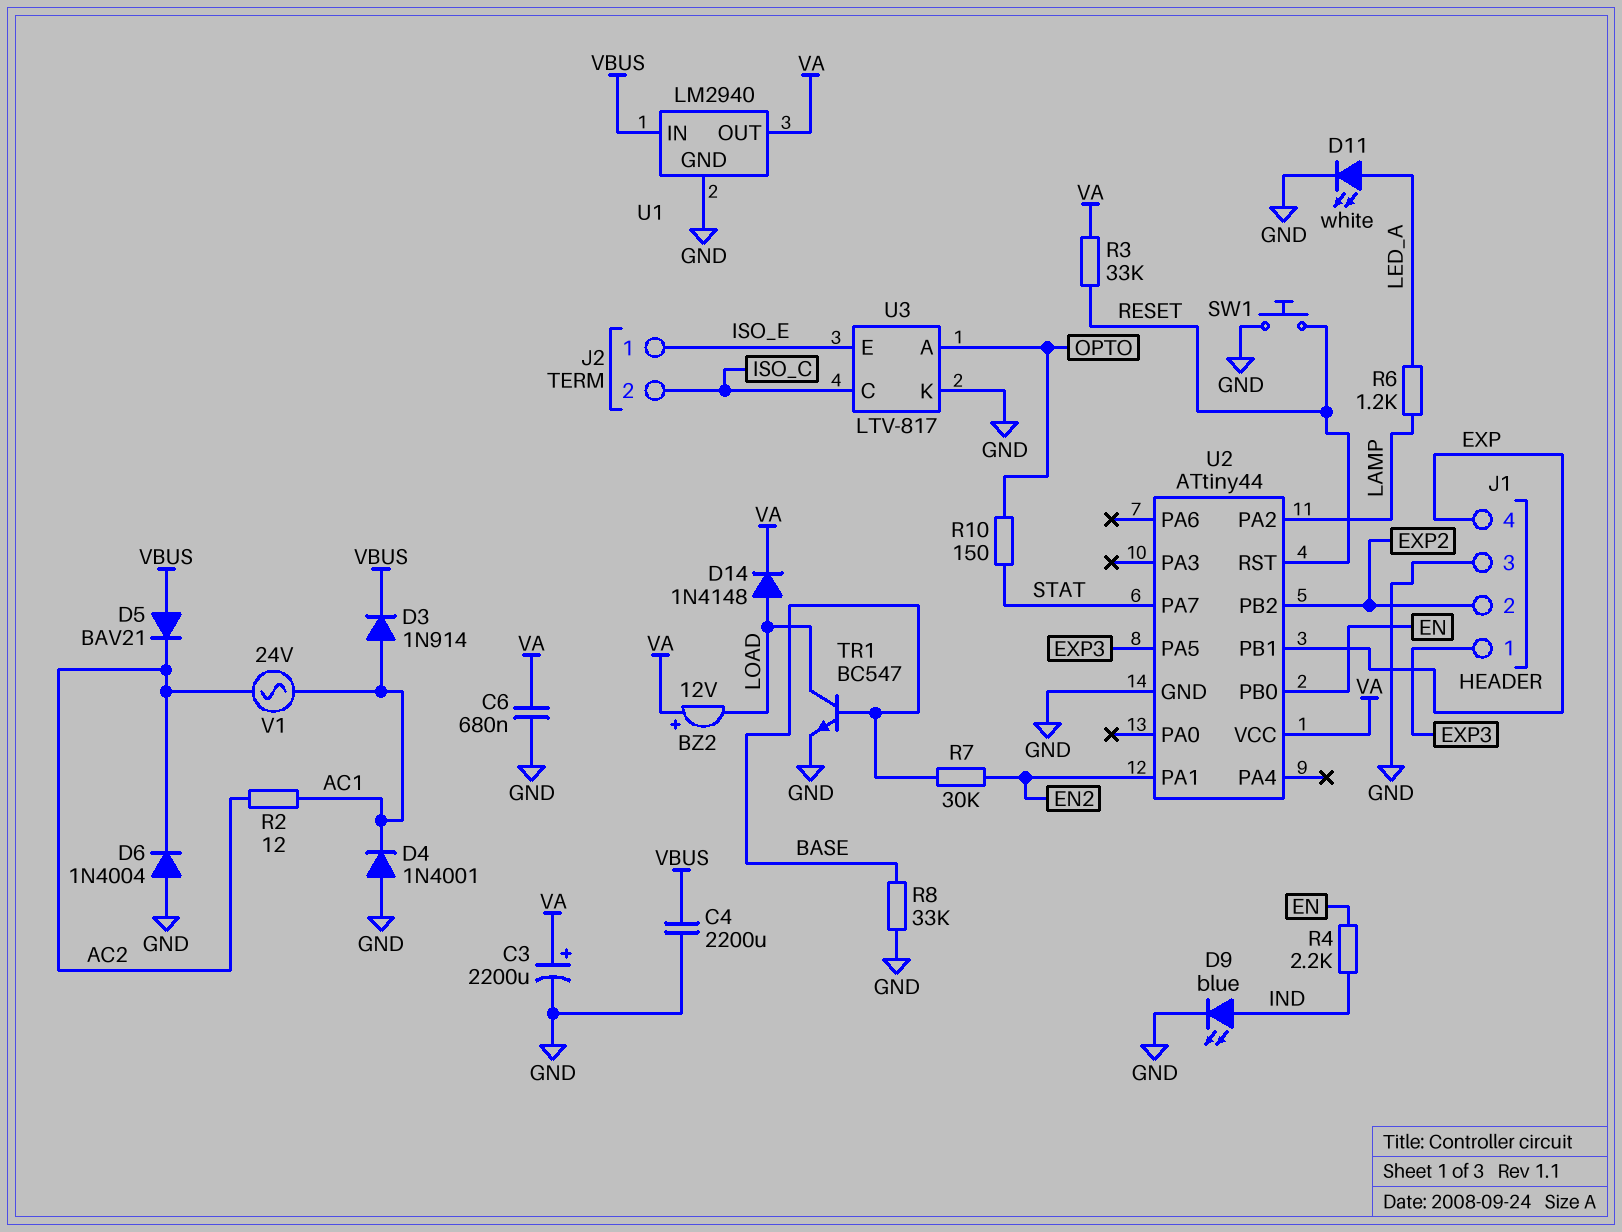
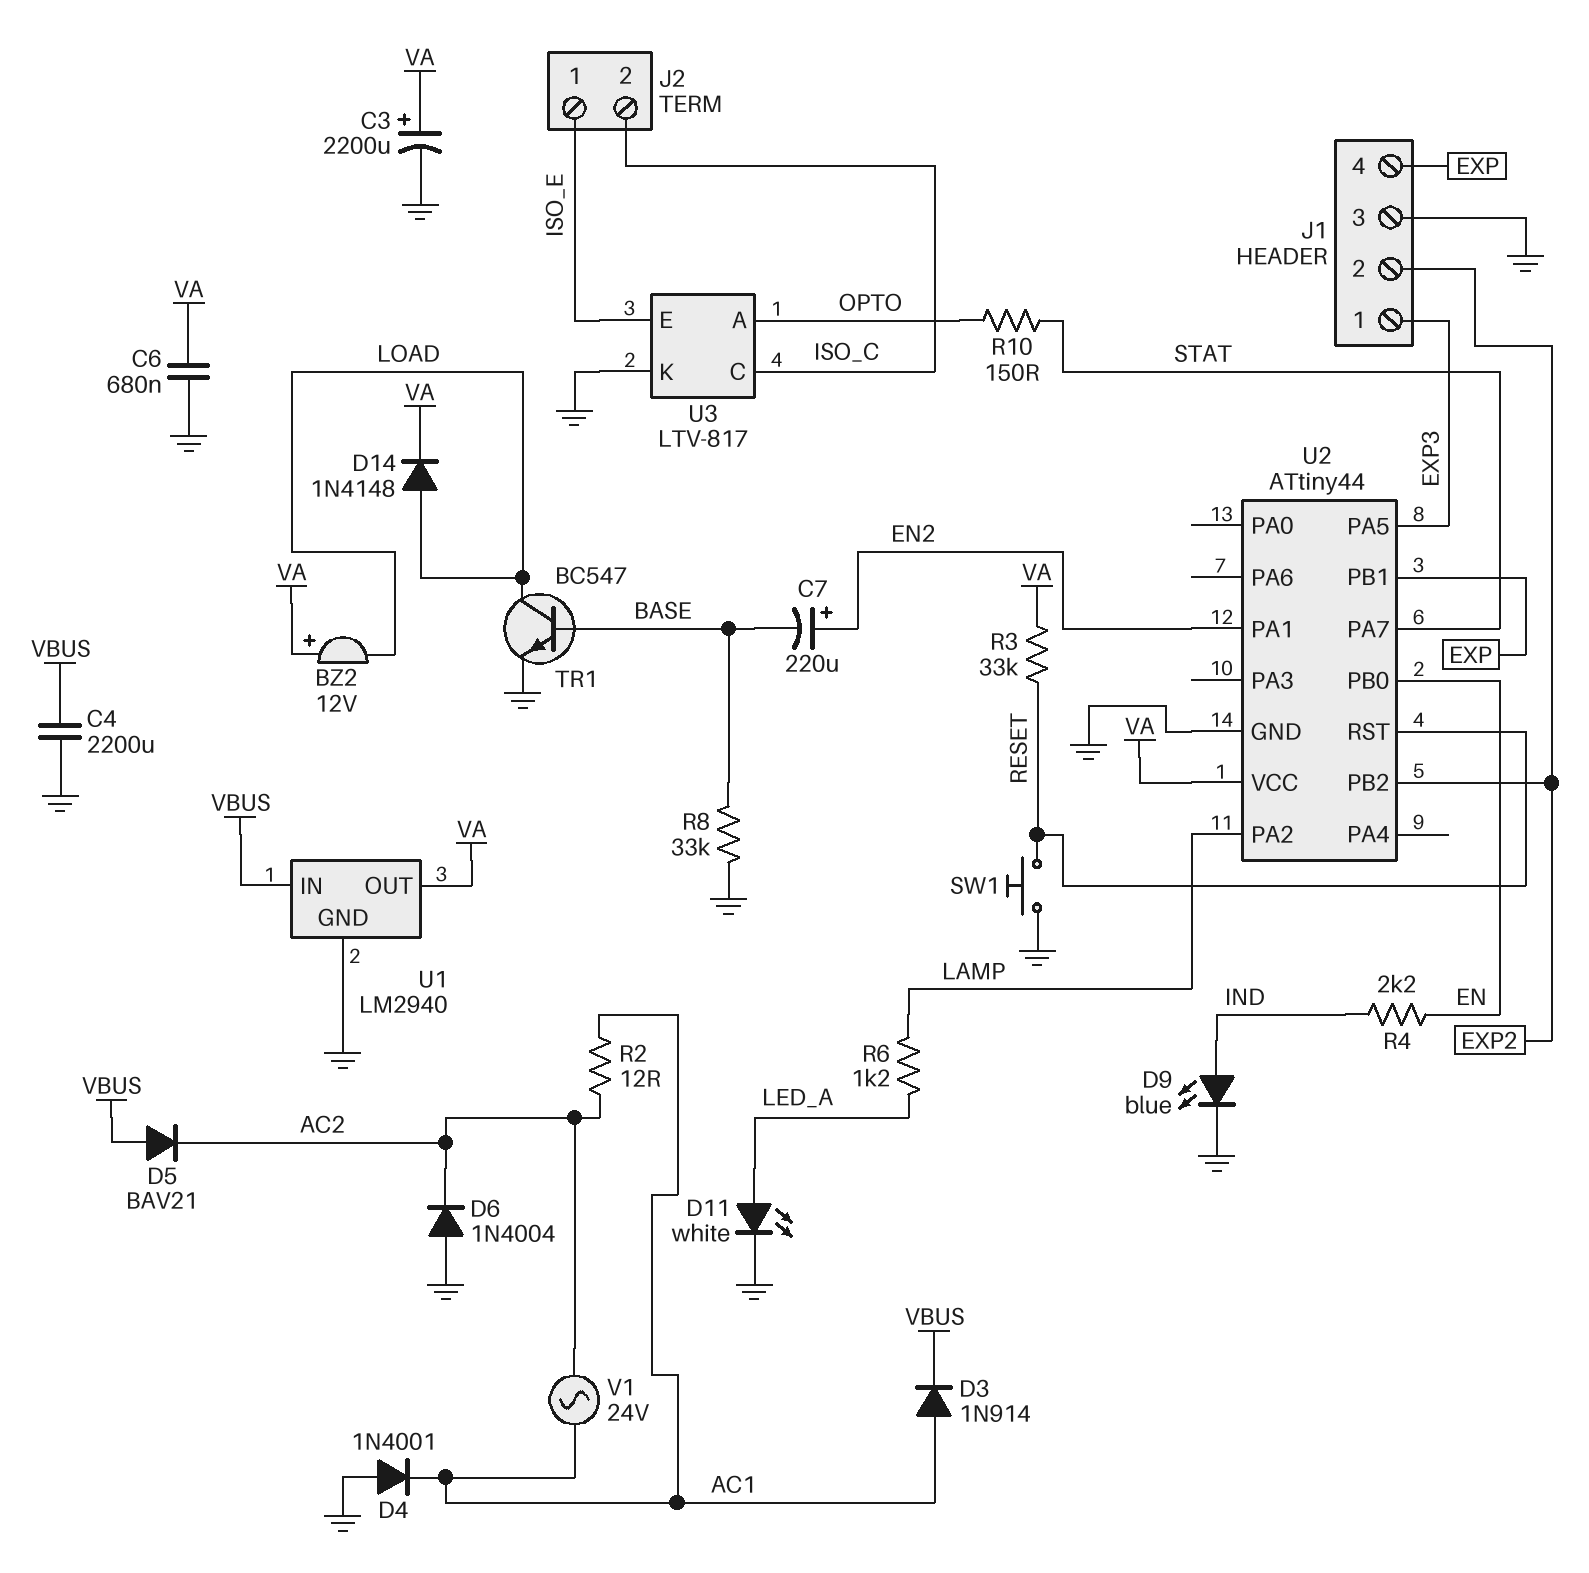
C7: none -> 220uF (plus EN2, minus BASE)
R7: 30k (BASE, EN2) -> none

